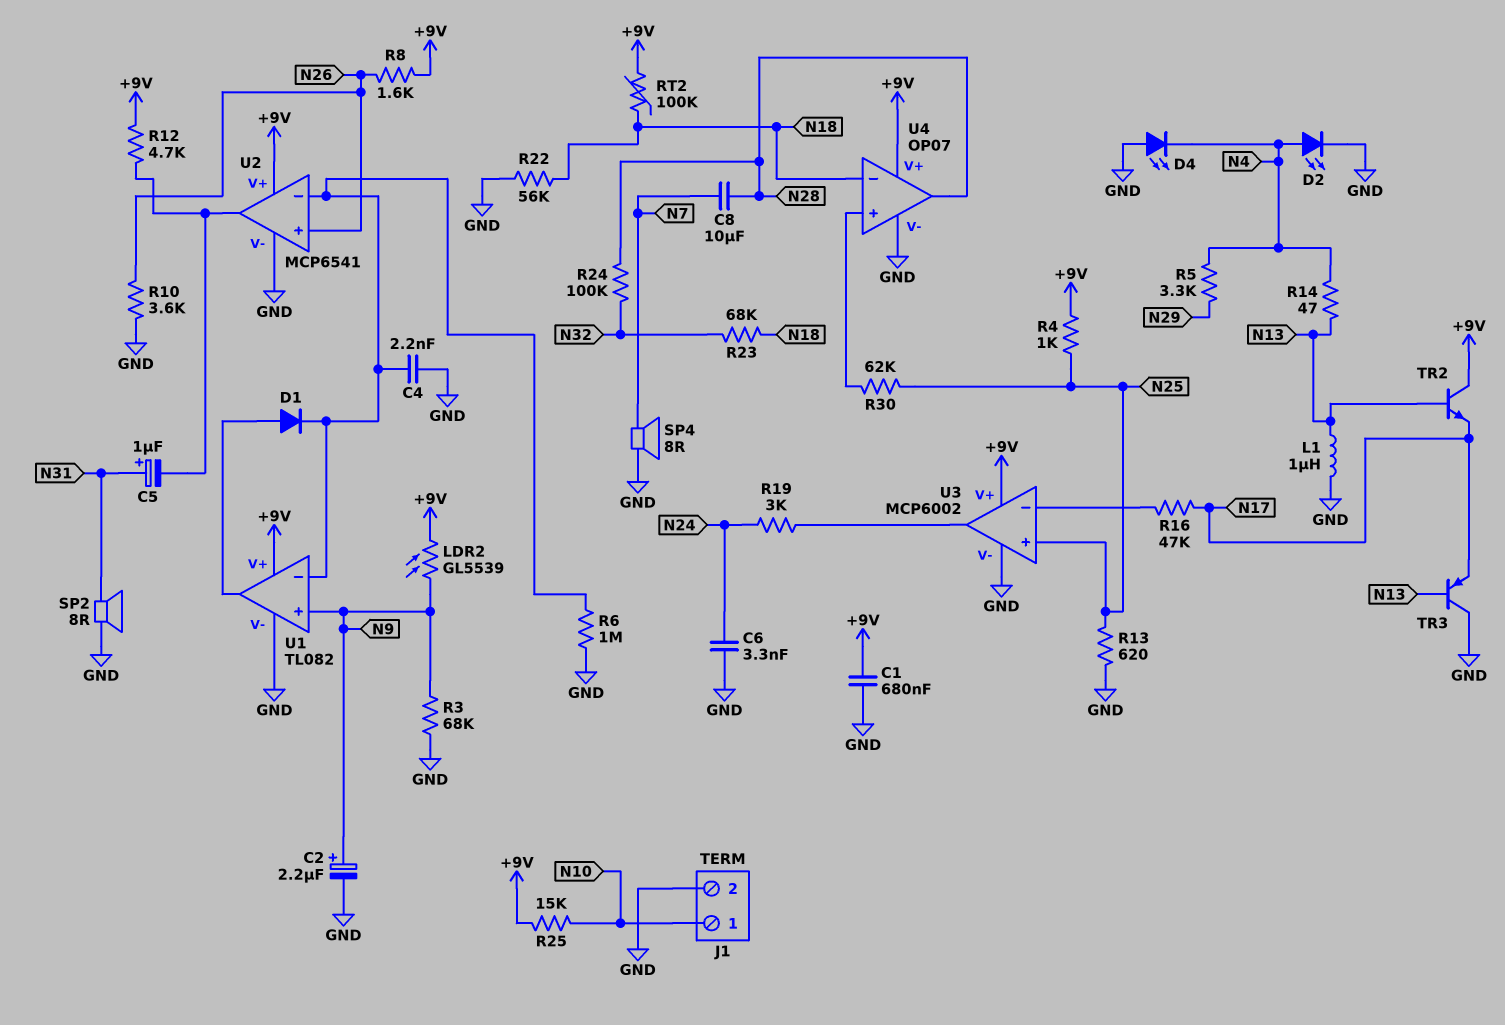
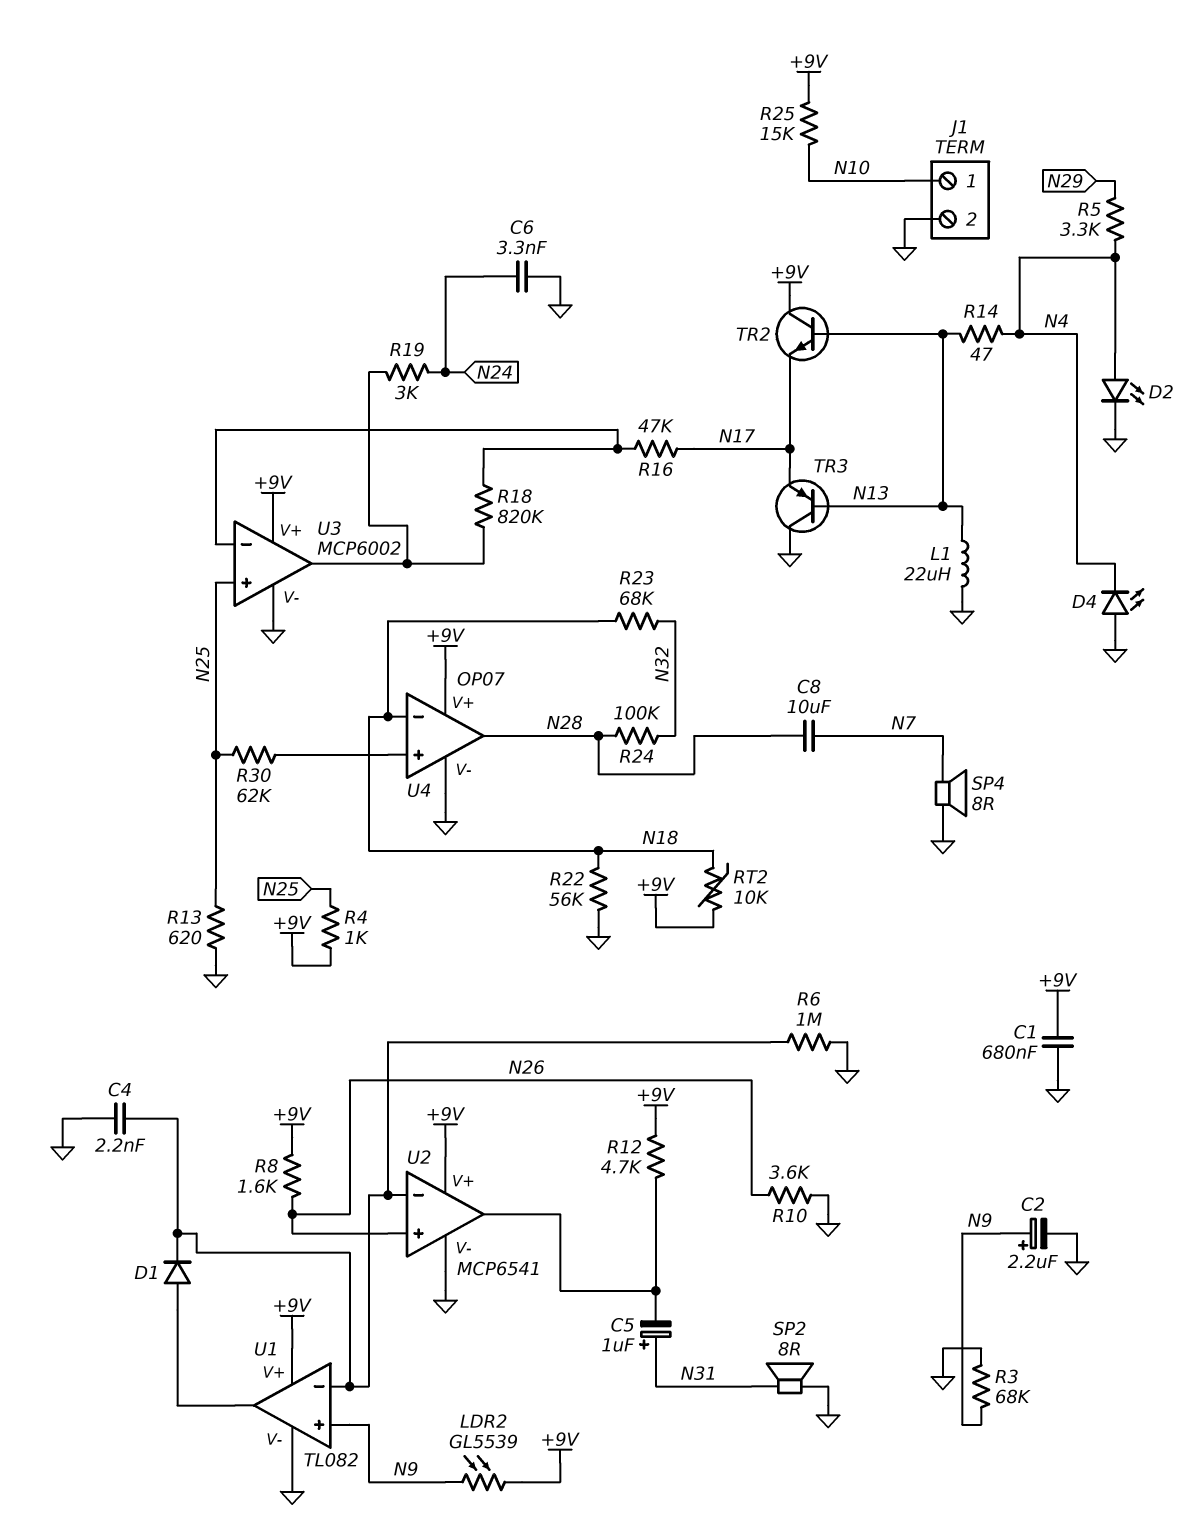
L1: 1uH (GND, N13) -> 22uH (GND, N13)
R18: none -> 820k (U3/in-, U3/out)
RT2: 100k (+9V, N18) -> 10k (+9V, N18)

